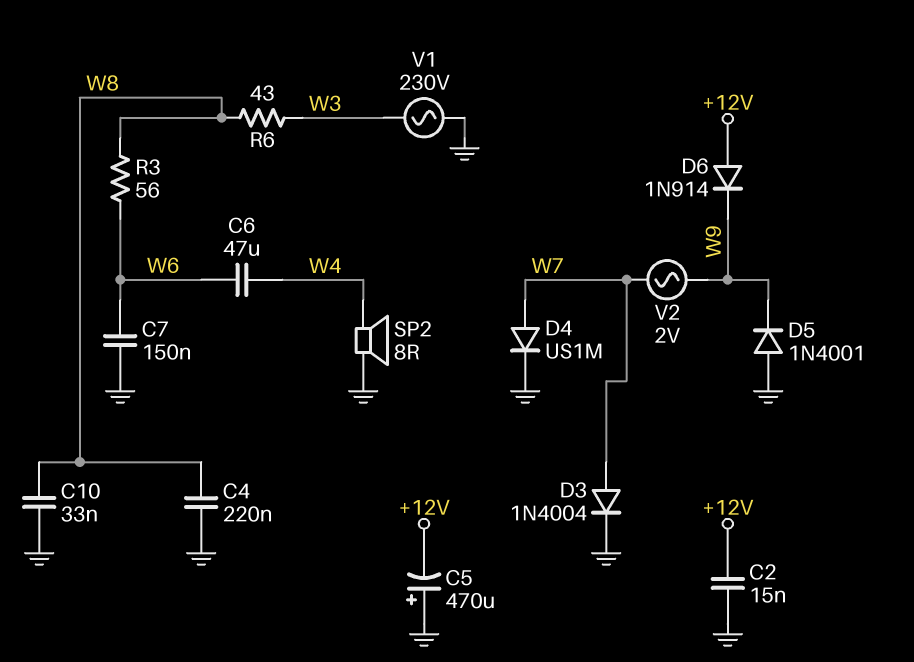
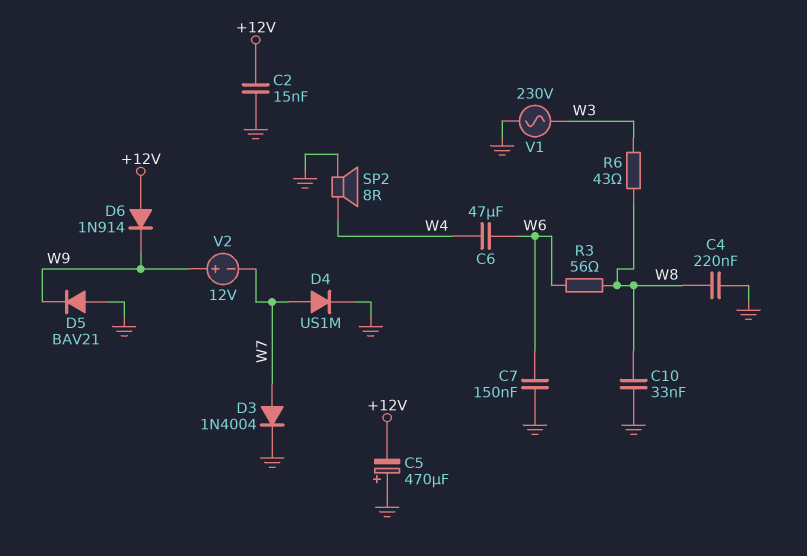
D5: diode 1N4001 (A GND, K W9) -> diode BAV21 (A GND, K W9)
V2: AC 2V (W7, W9) -> 12V (plus W9, minus W7)

